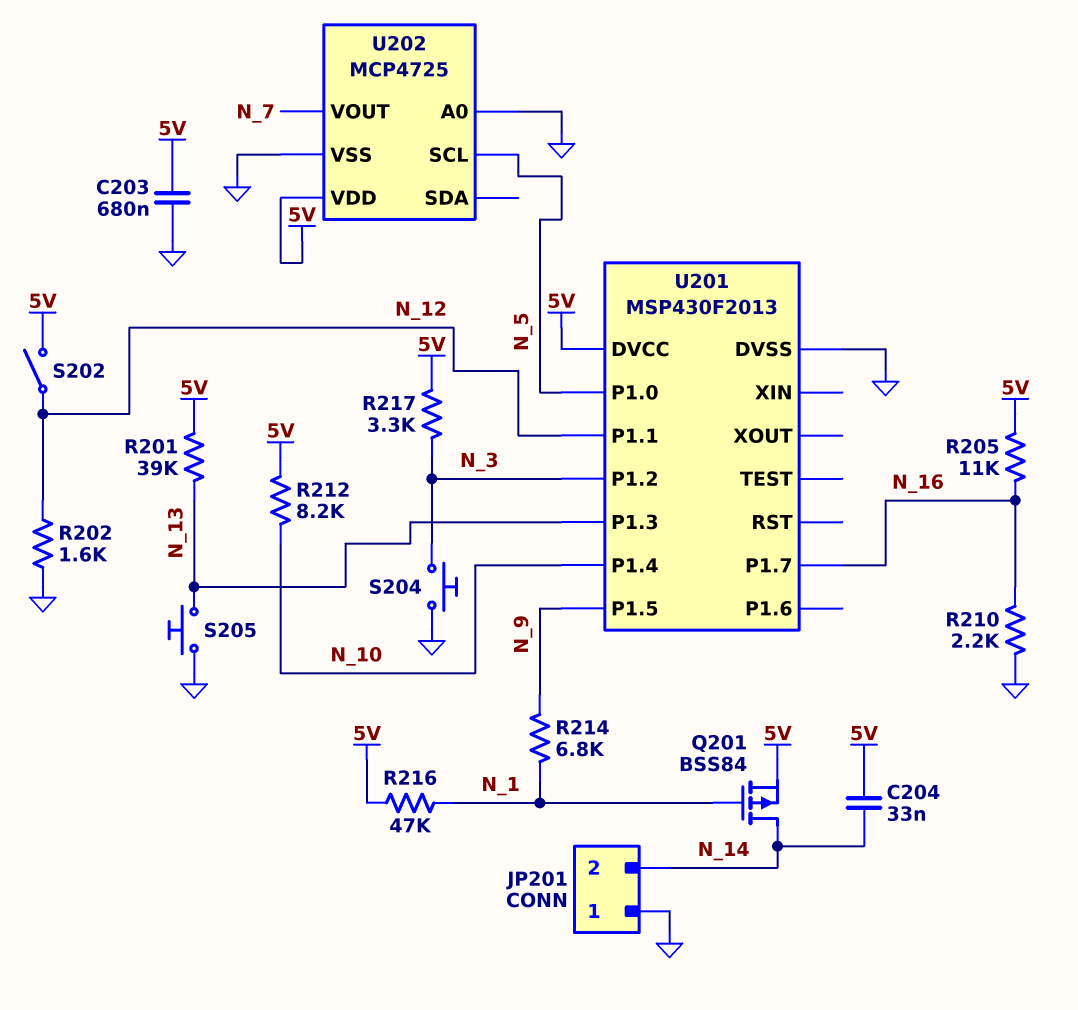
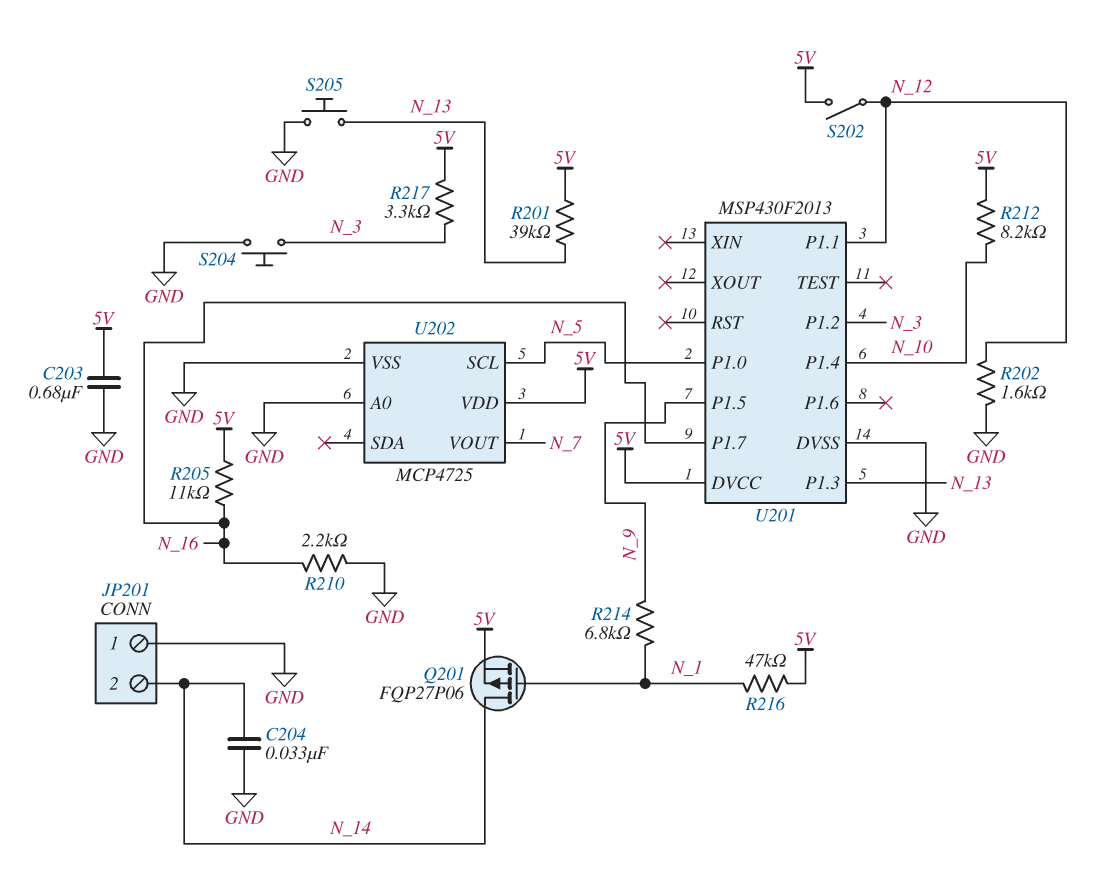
C204: 33nF (5V, N_14) -> 33nF (GND, N_14)
Q201: PMOS BSS84 (G N_1, D N_14, S 5V) -> PMOS FQP27P06 (G N_1, D N_14, S 5V)

